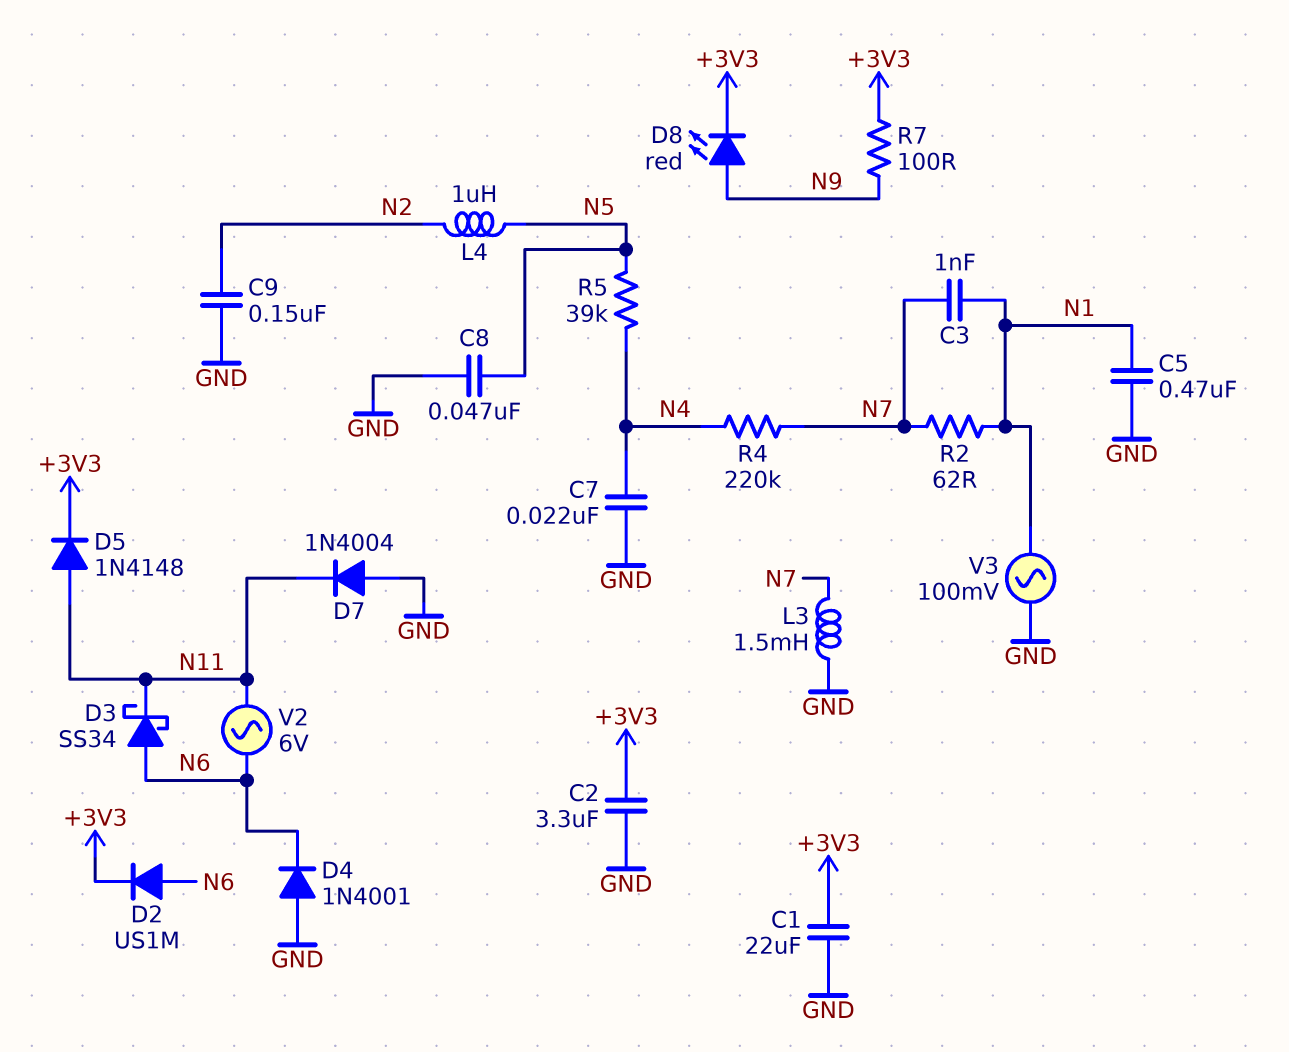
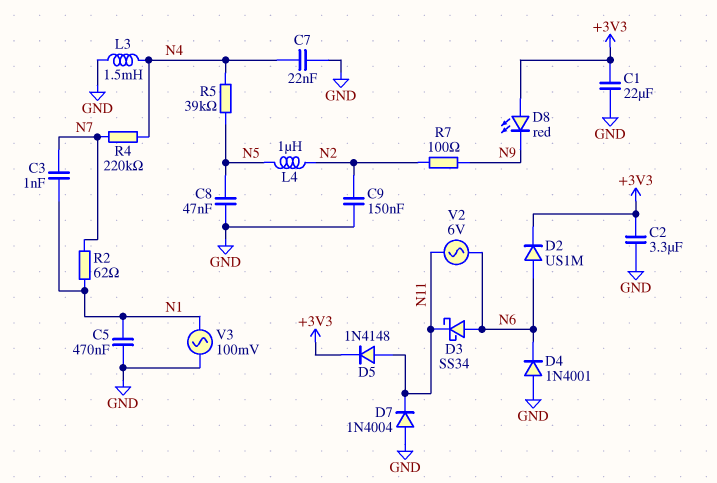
D8: LED red (A N9, K +3V3) -> LED red (A +3V3, K N9)
L3: 1.5mH (GND, N7) -> 1.5mH (GND, N4)
R7: 100 (+3V3, N9) -> 100 (N2, N9)

